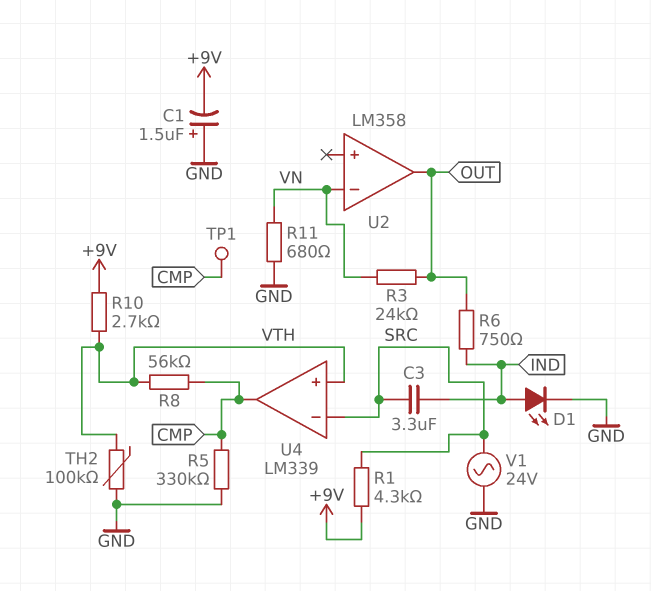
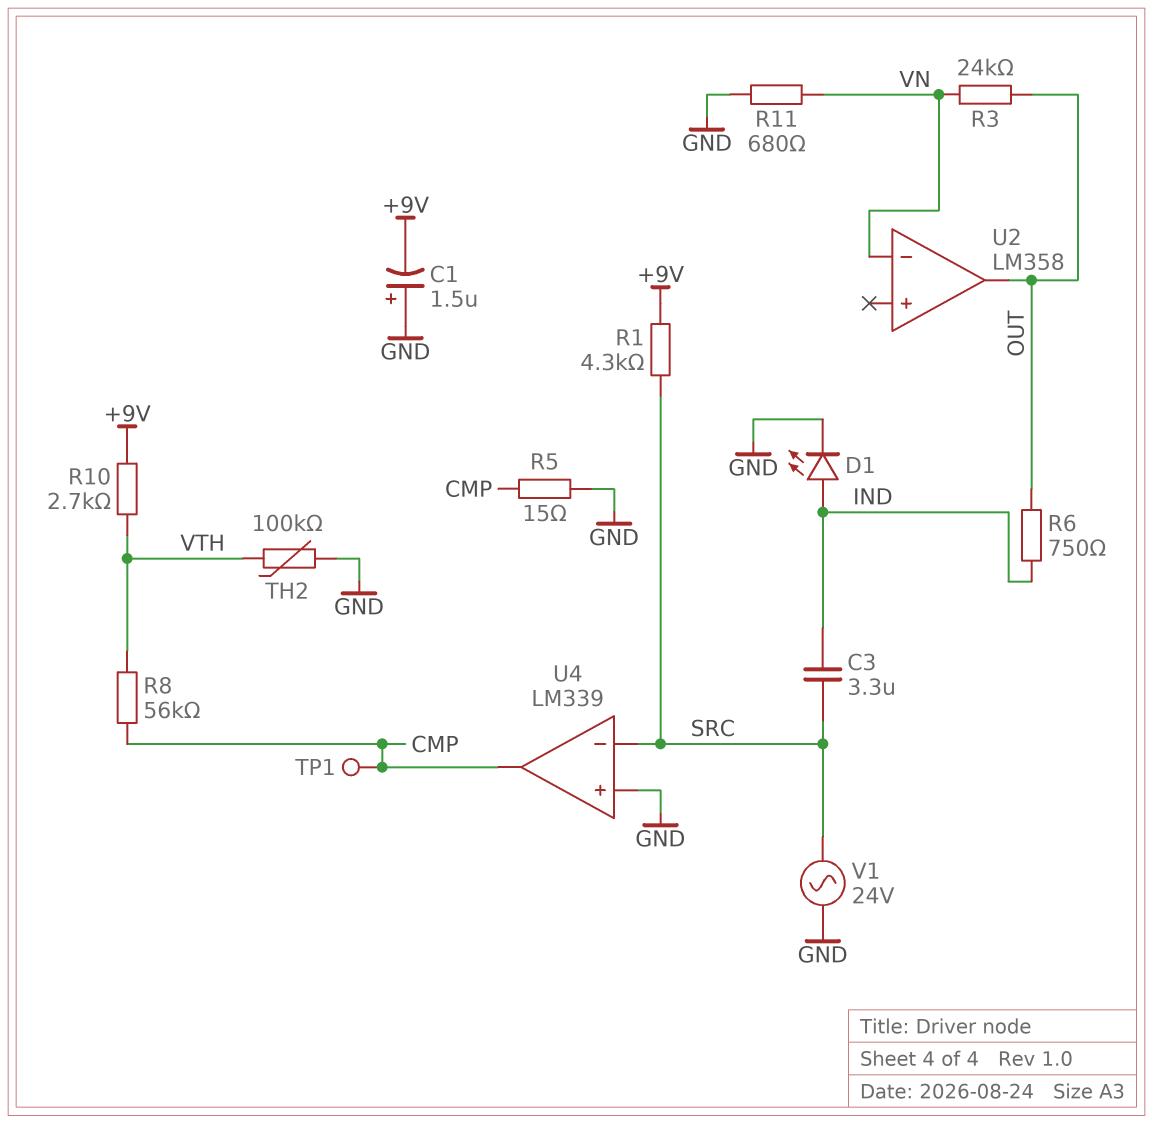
R5: 330k (CMP, GND) -> 15 (CMP, GND)
U4 pin in+: VTH -> GND

